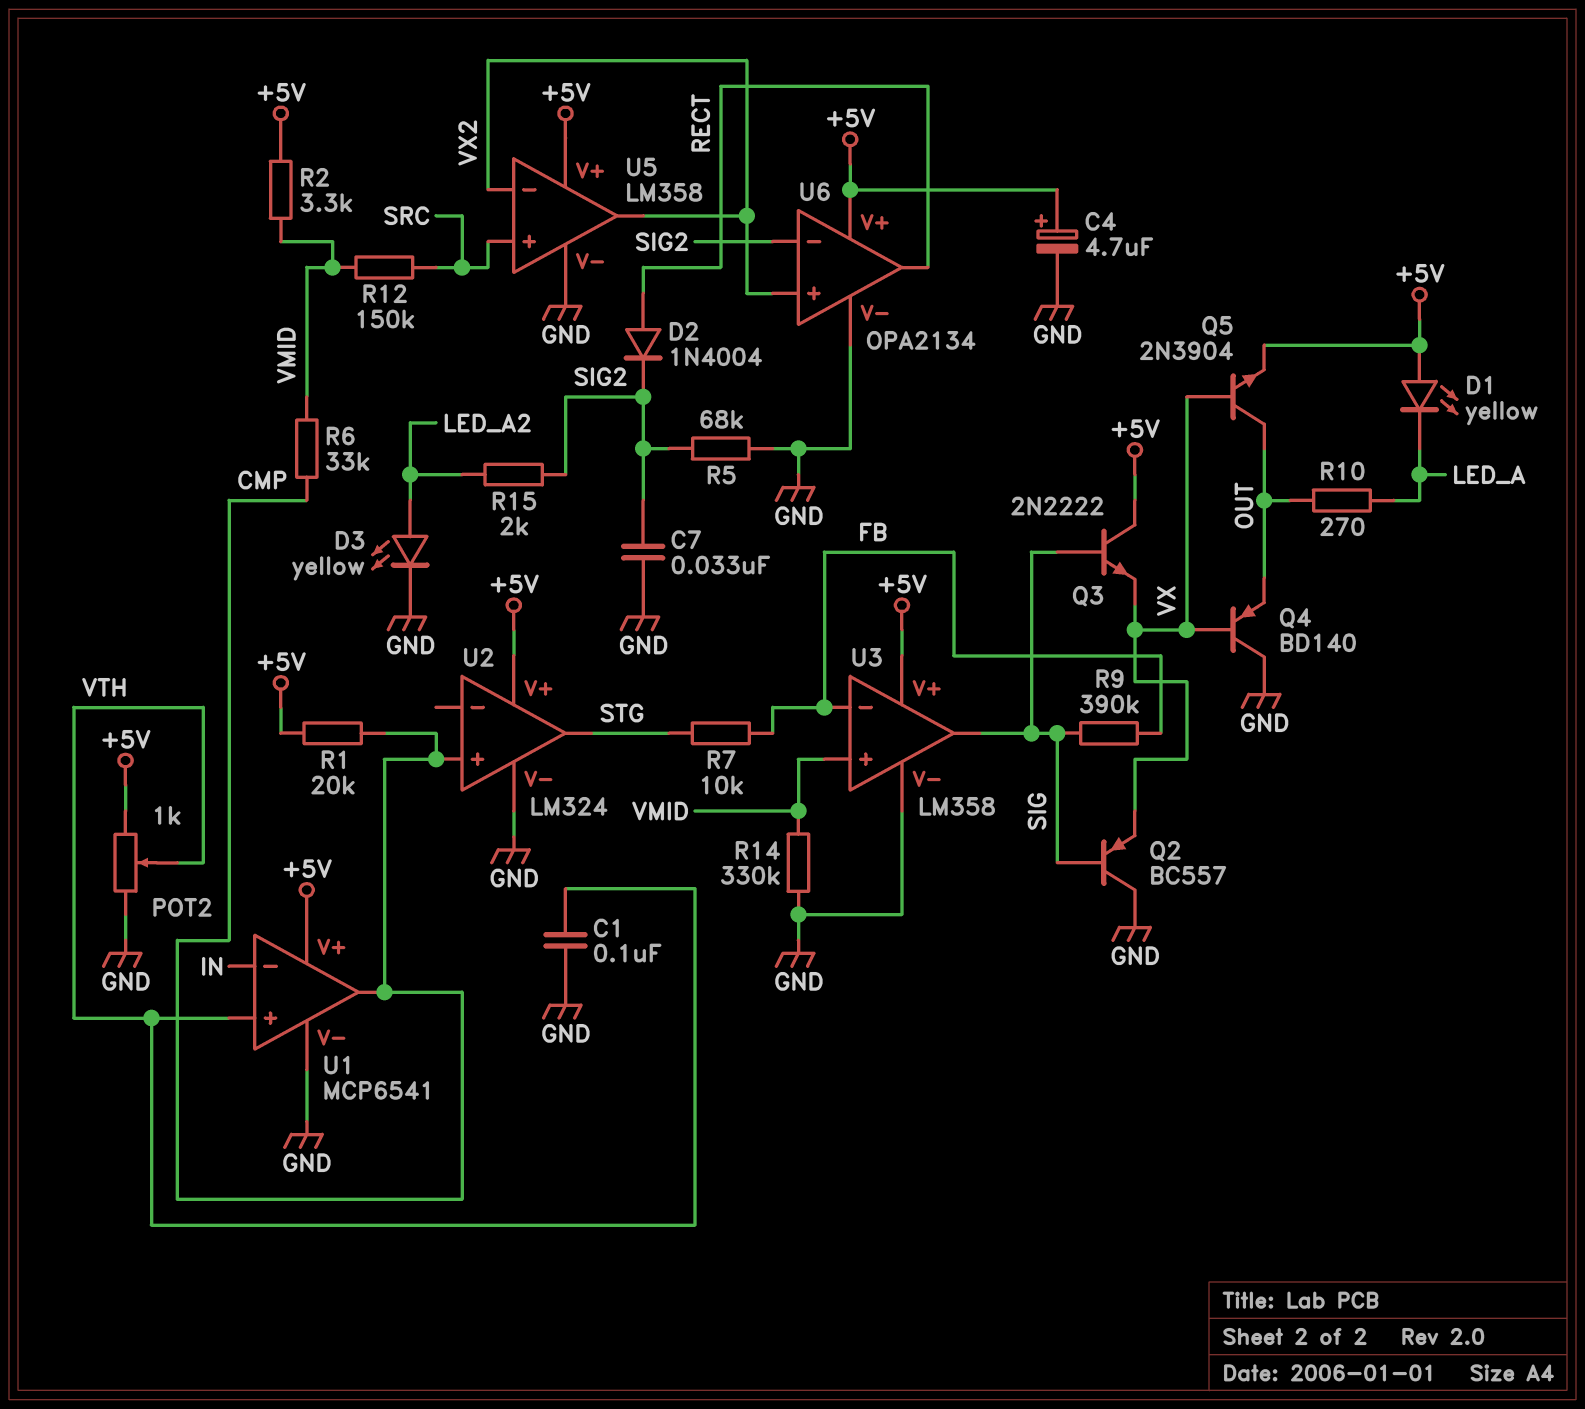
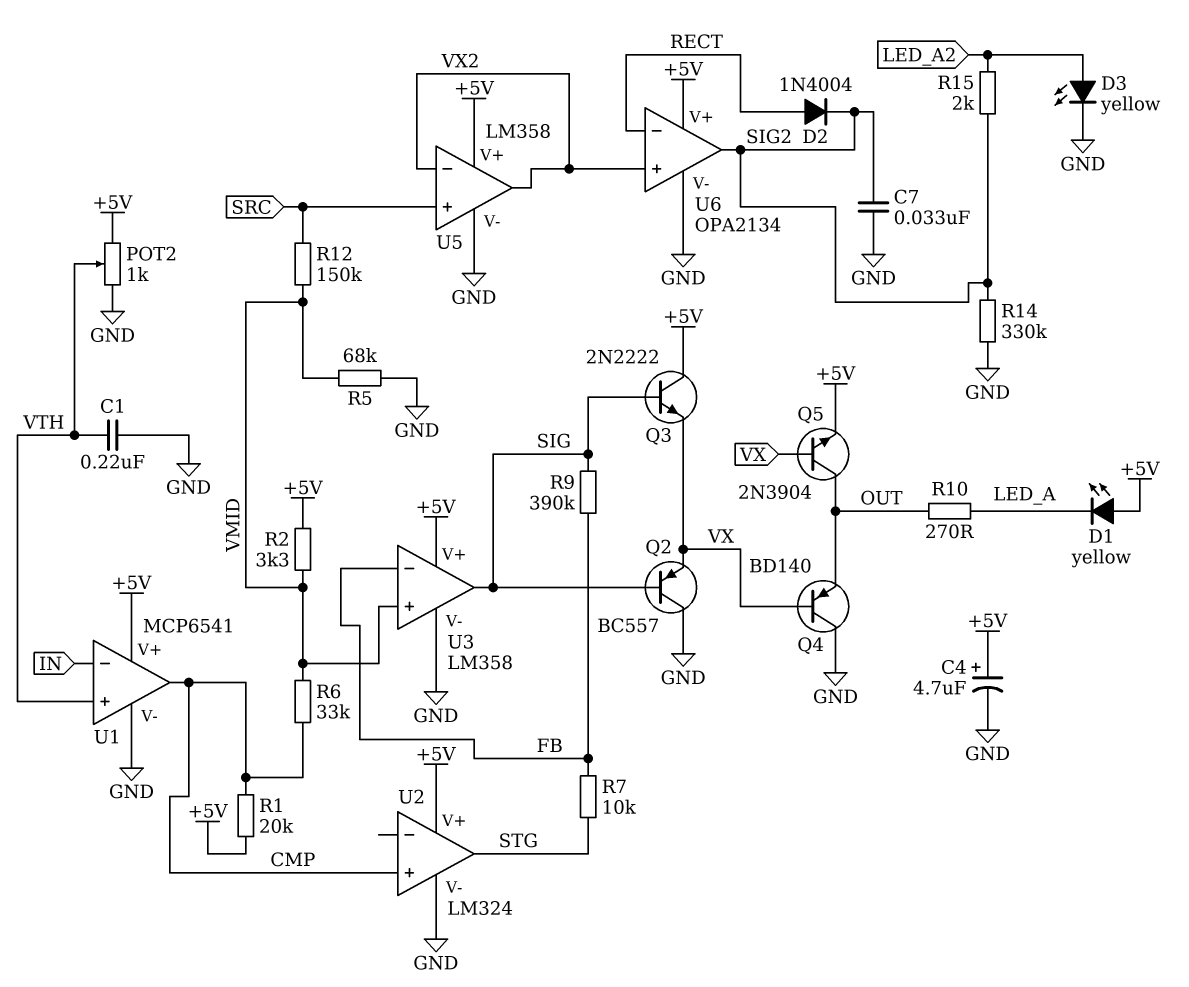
C1: 100nF (GND, VTH) -> 220nF (GND, VTH)
R5: 68k (GND, SIG2) -> 68k (GND, VMID)
R14: 330k (GND, VMID) -> 330k (GND, SIG2)
U6 pin in-: SIG2 -> RECT
U6 pin out: RECT -> SIG2

